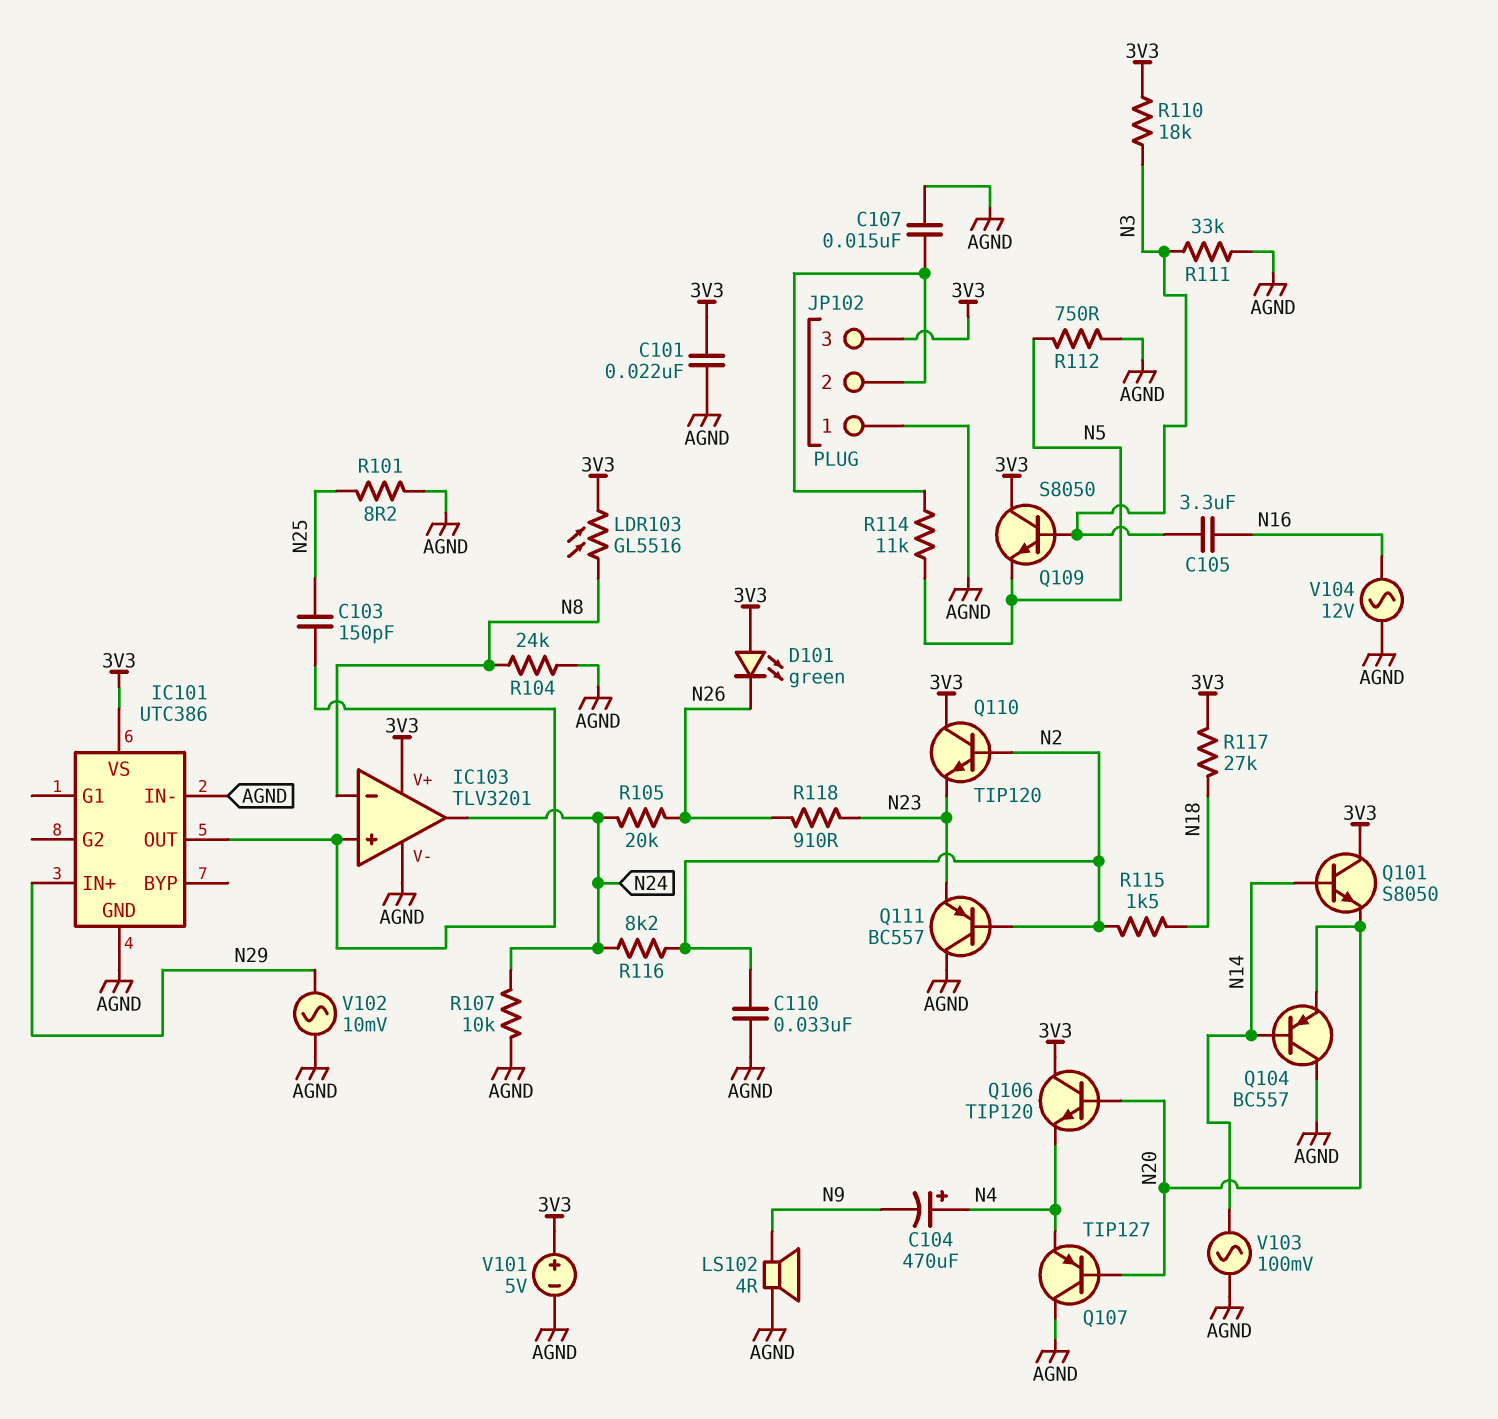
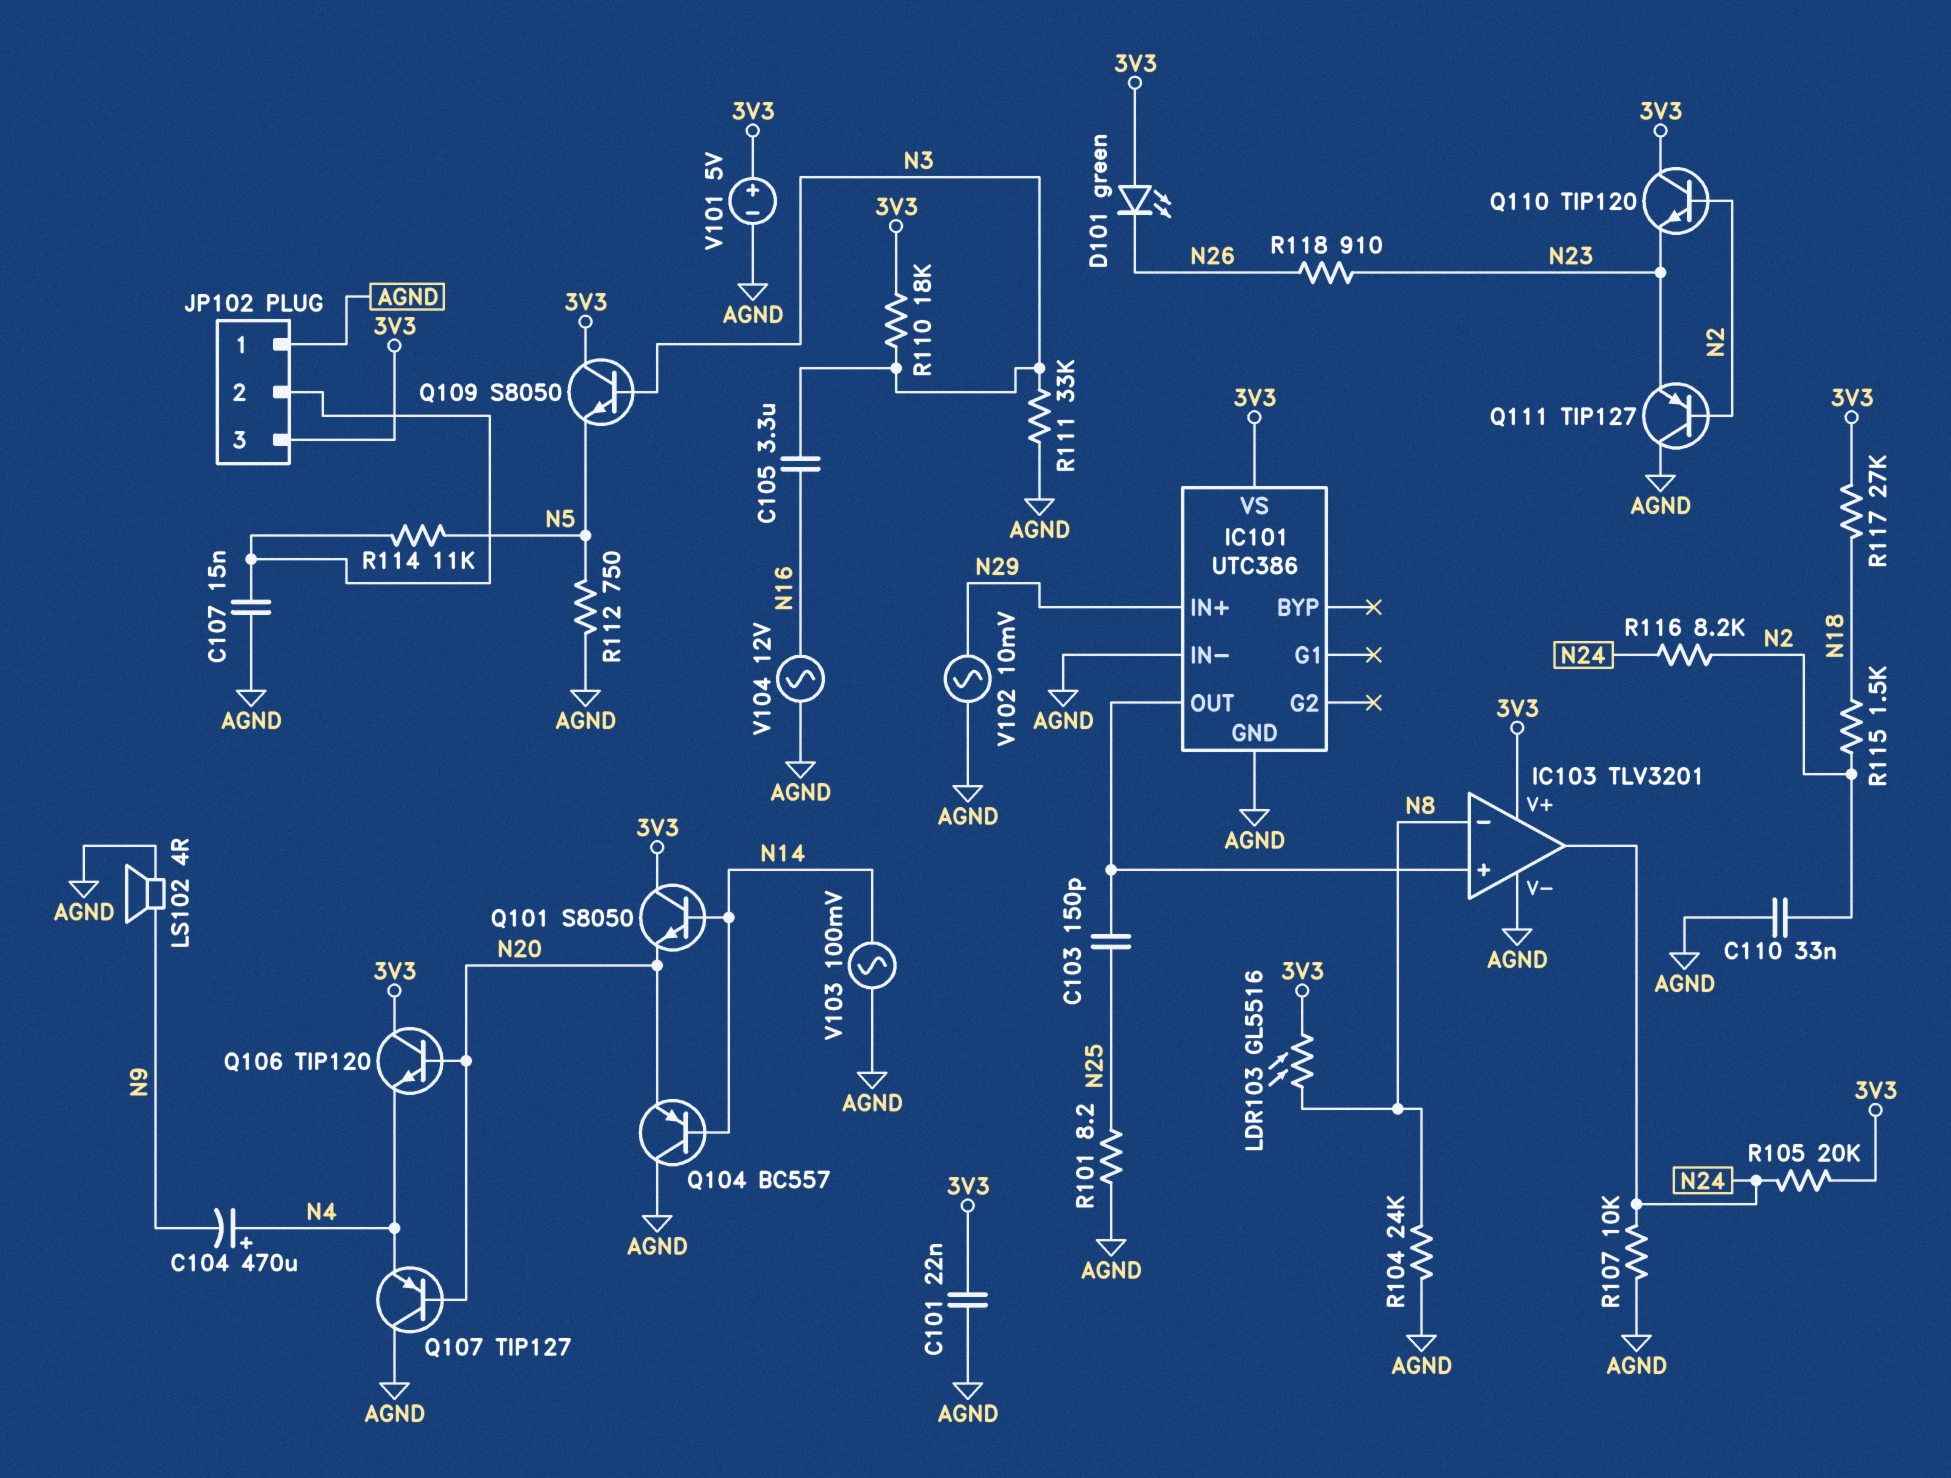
Q111: PNP BC557 (B N2, C AGND, E N23) -> PNP TIP127 (B N2, C AGND, E N23)
R105: 20k (N24, N26) -> 20k (3V3, N24)

